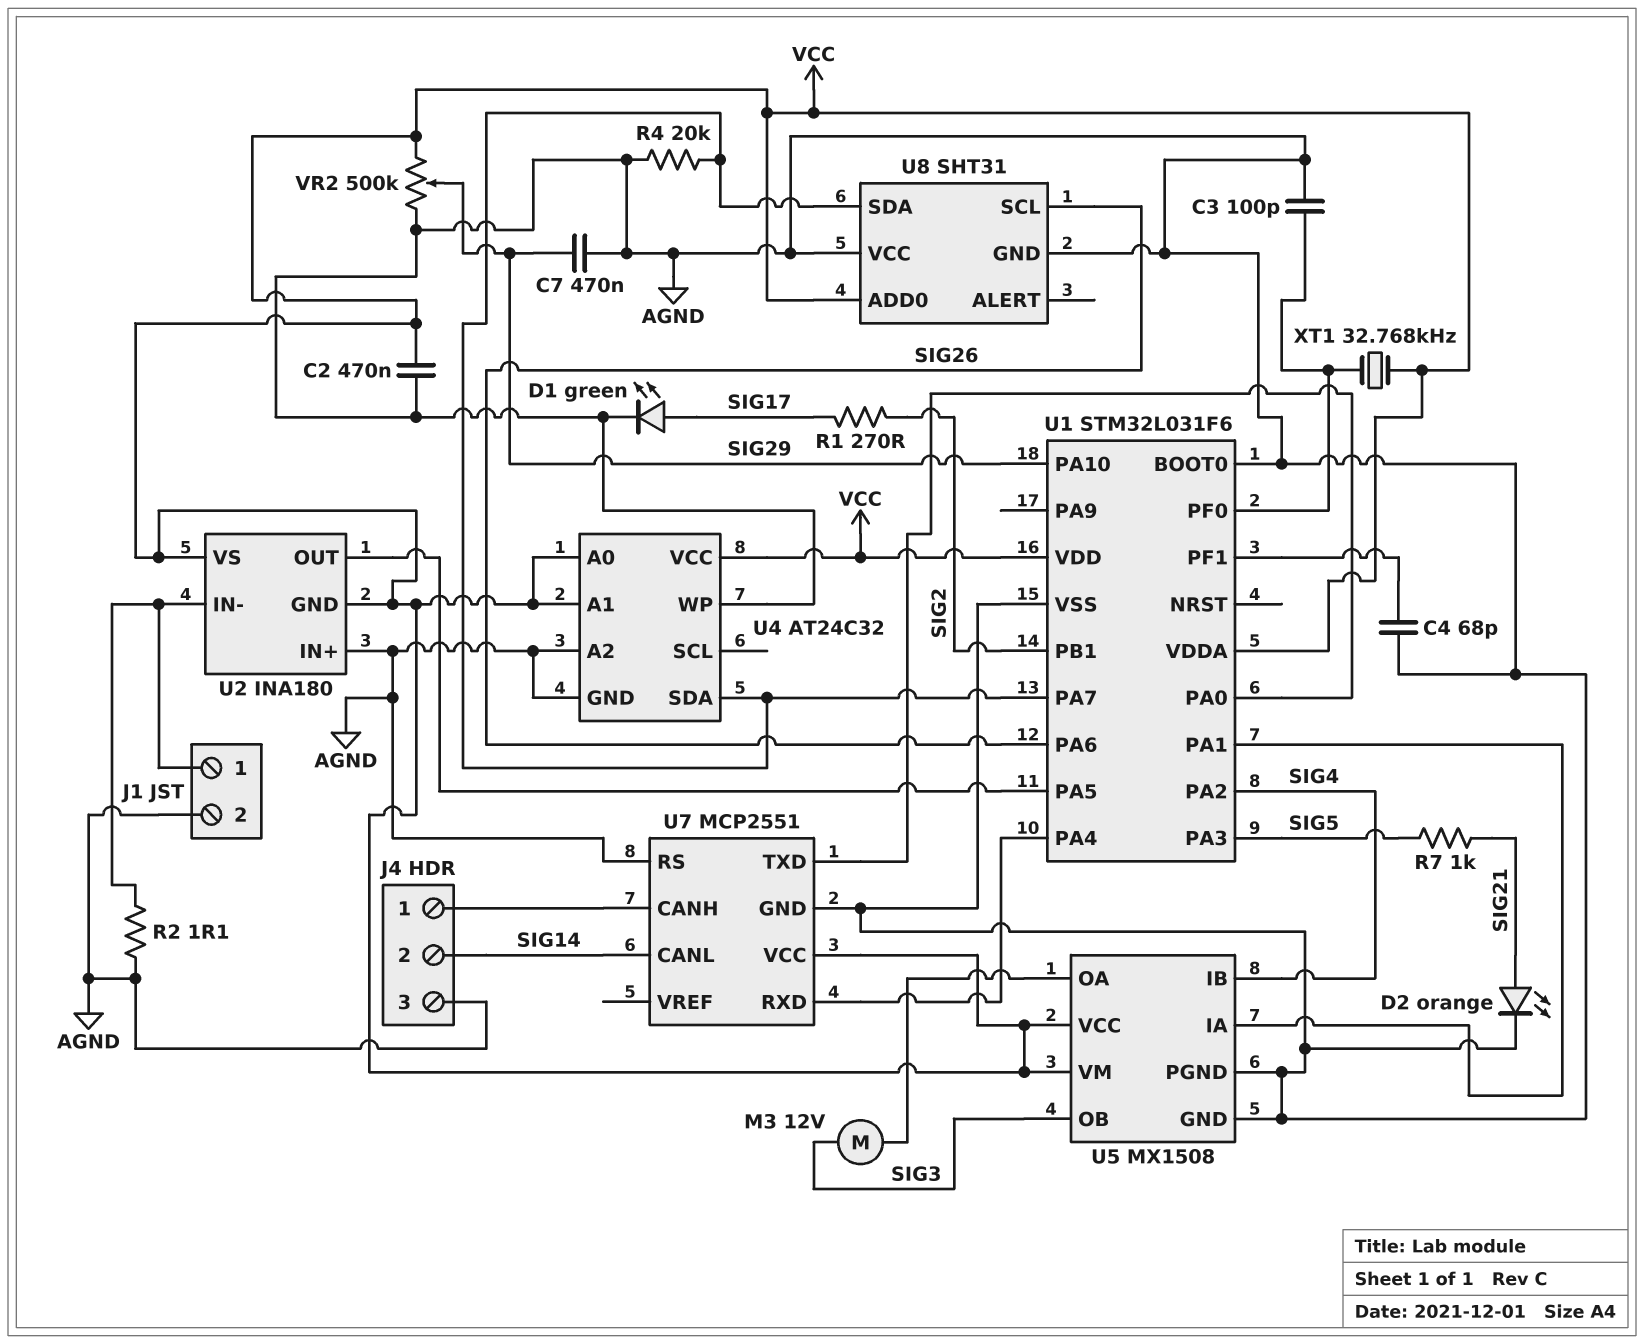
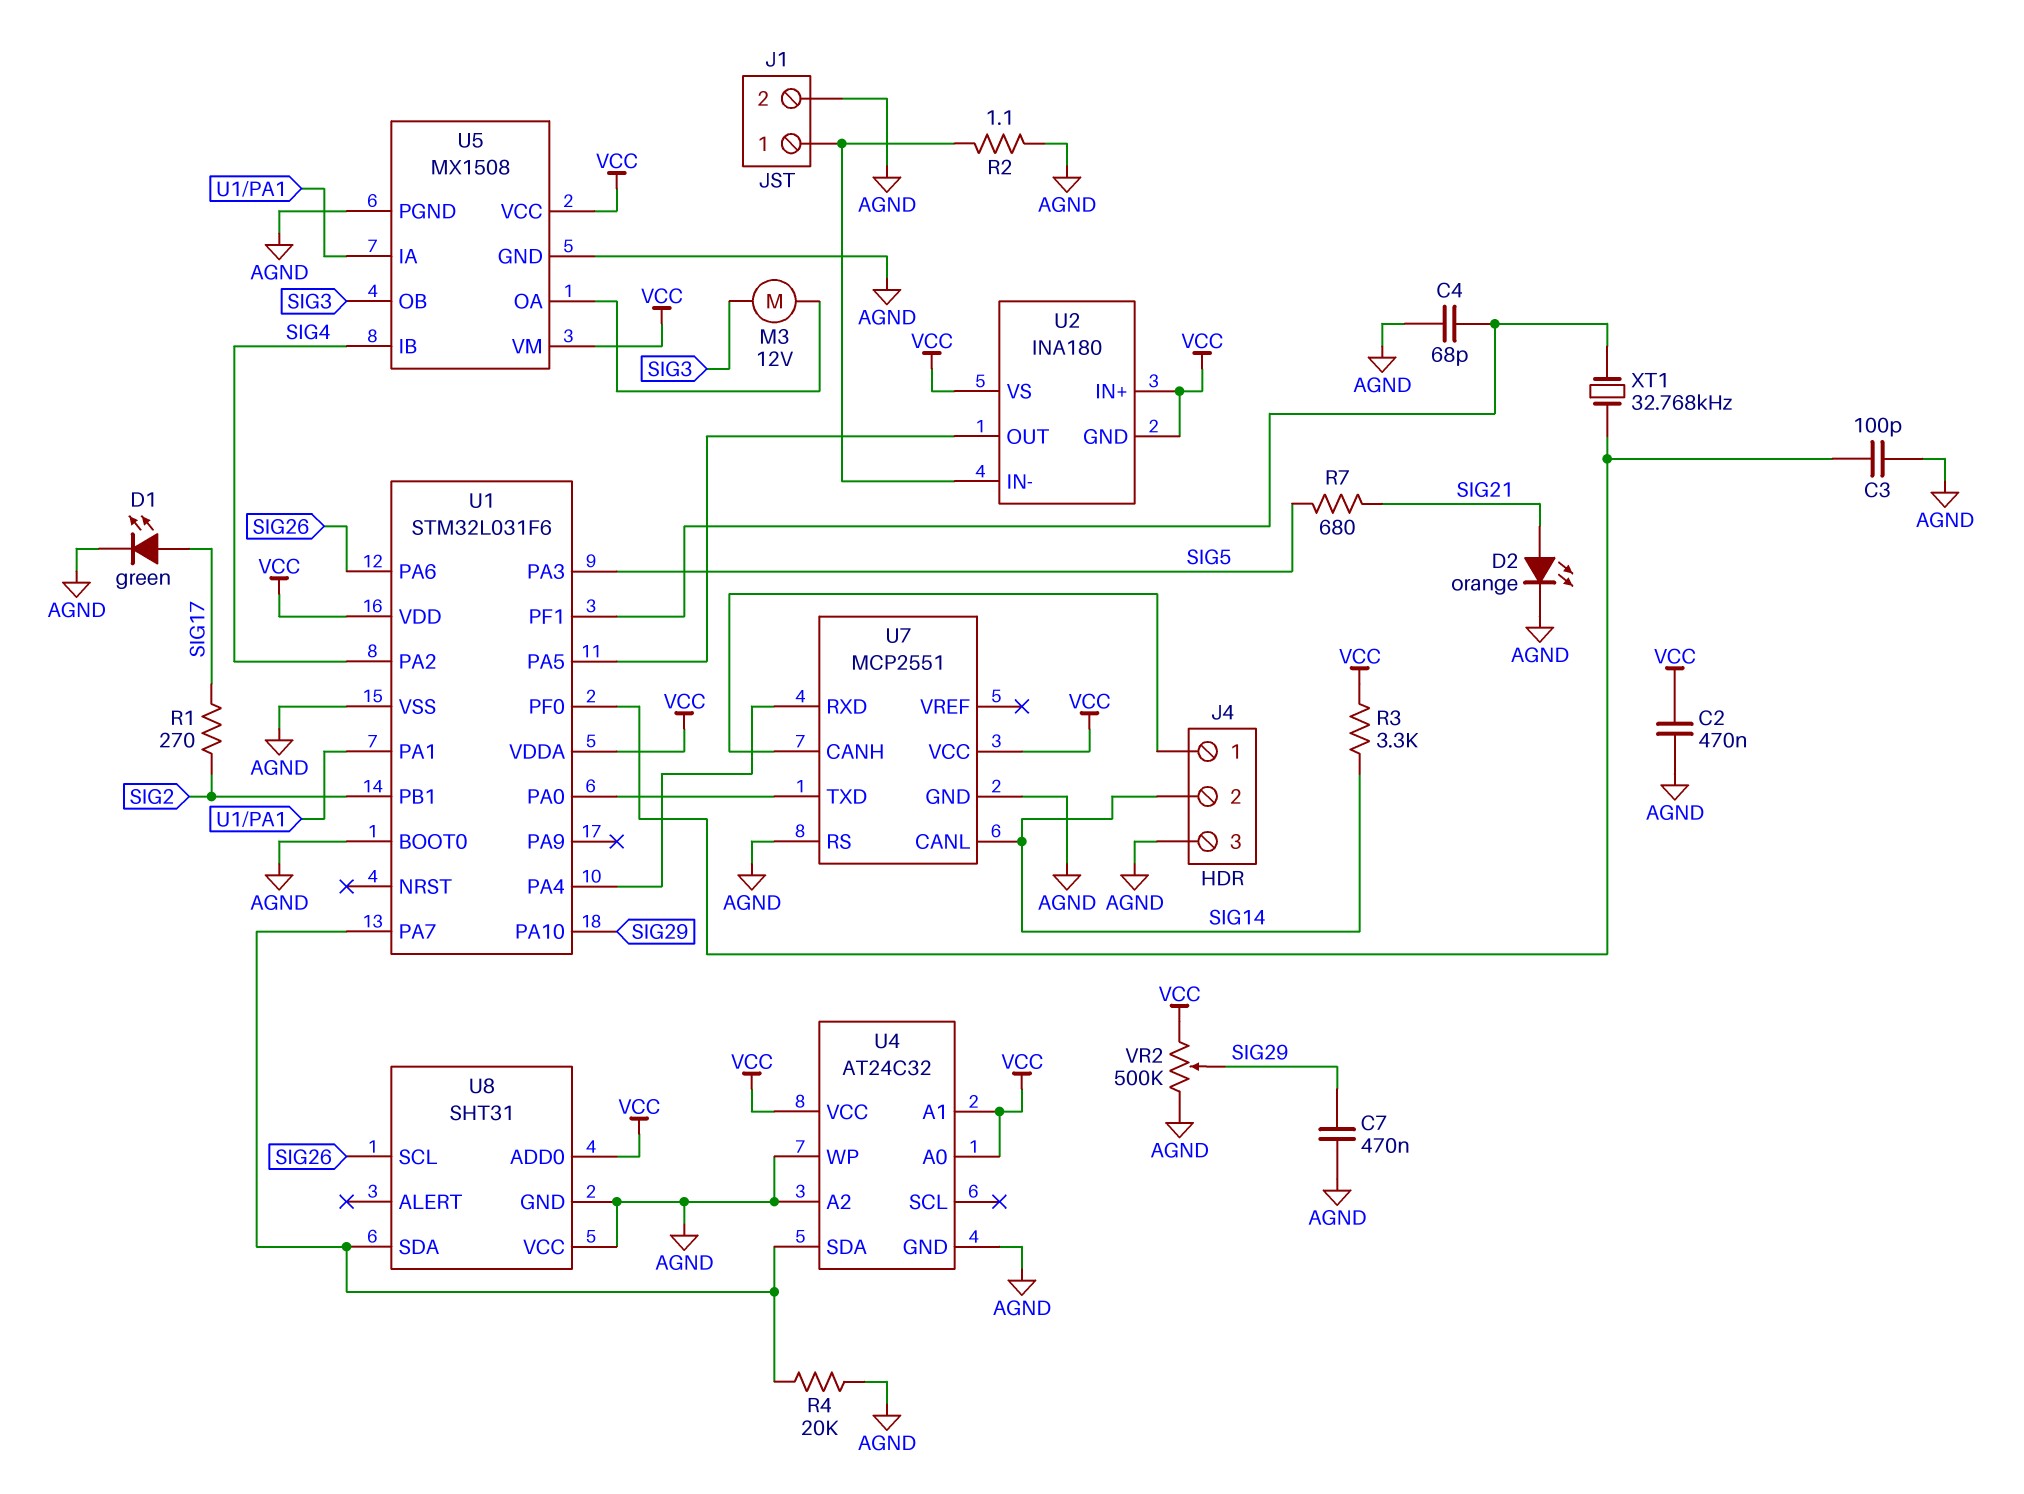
R3: none -> 3.3k (SIG14, VCC)
R7: 1k (SIG5, SIG21) -> 680 (SIG5, SIG21)
U2 pin IN+: AGND -> VCC
XT1: 32.768kHz (U1/PF0, VCC) -> 32.768kHz (U1/PF0, U1/PF1)

